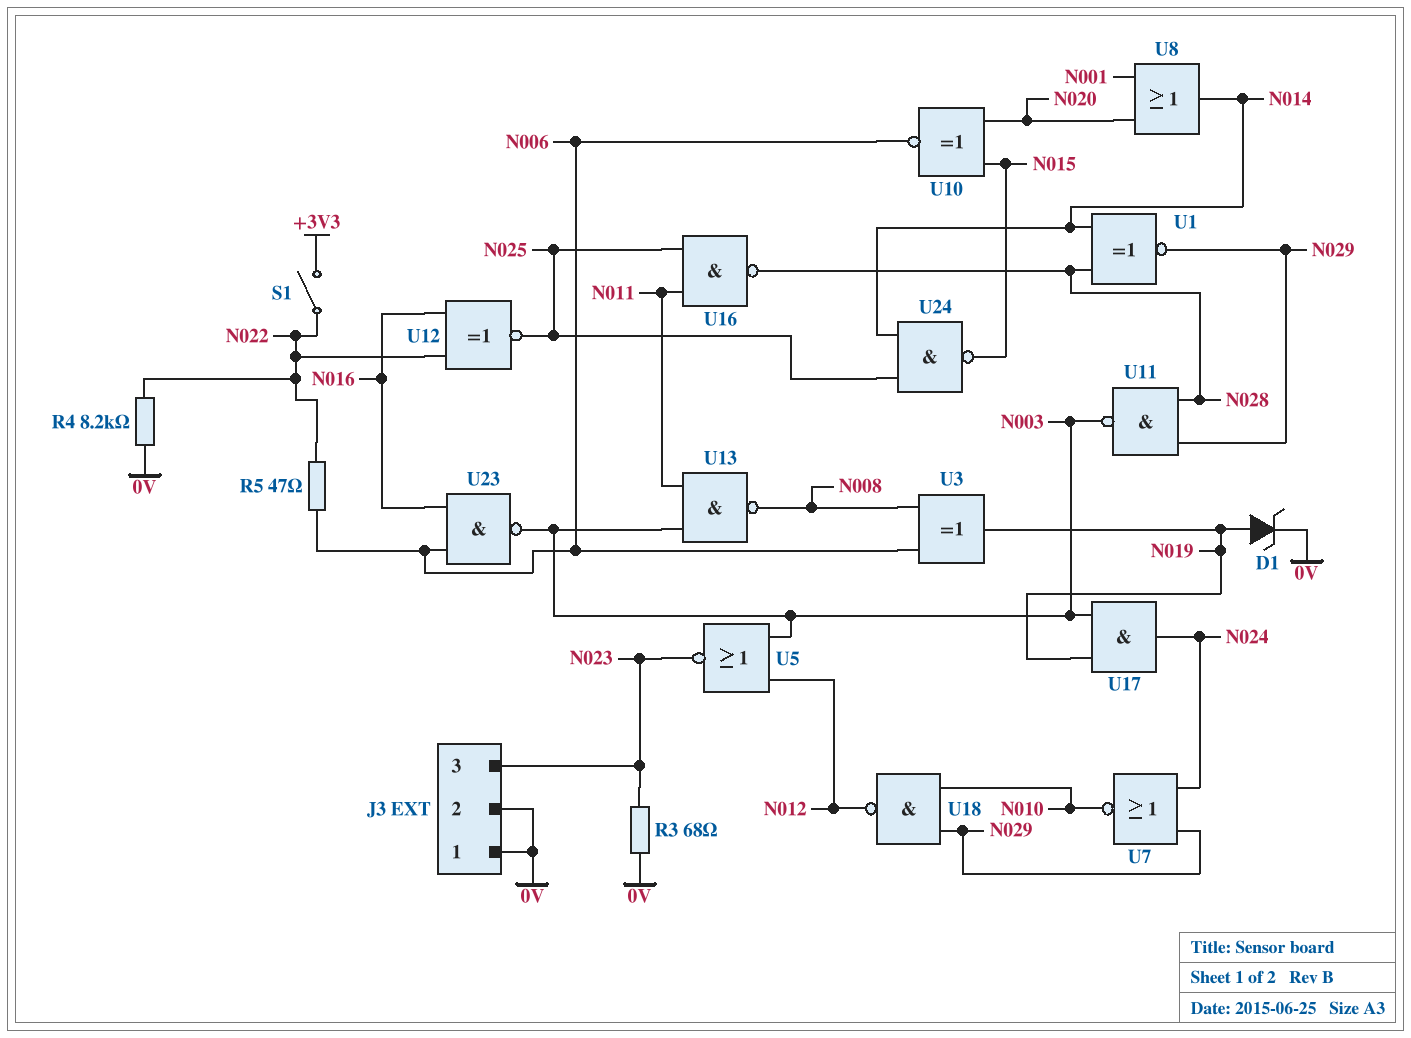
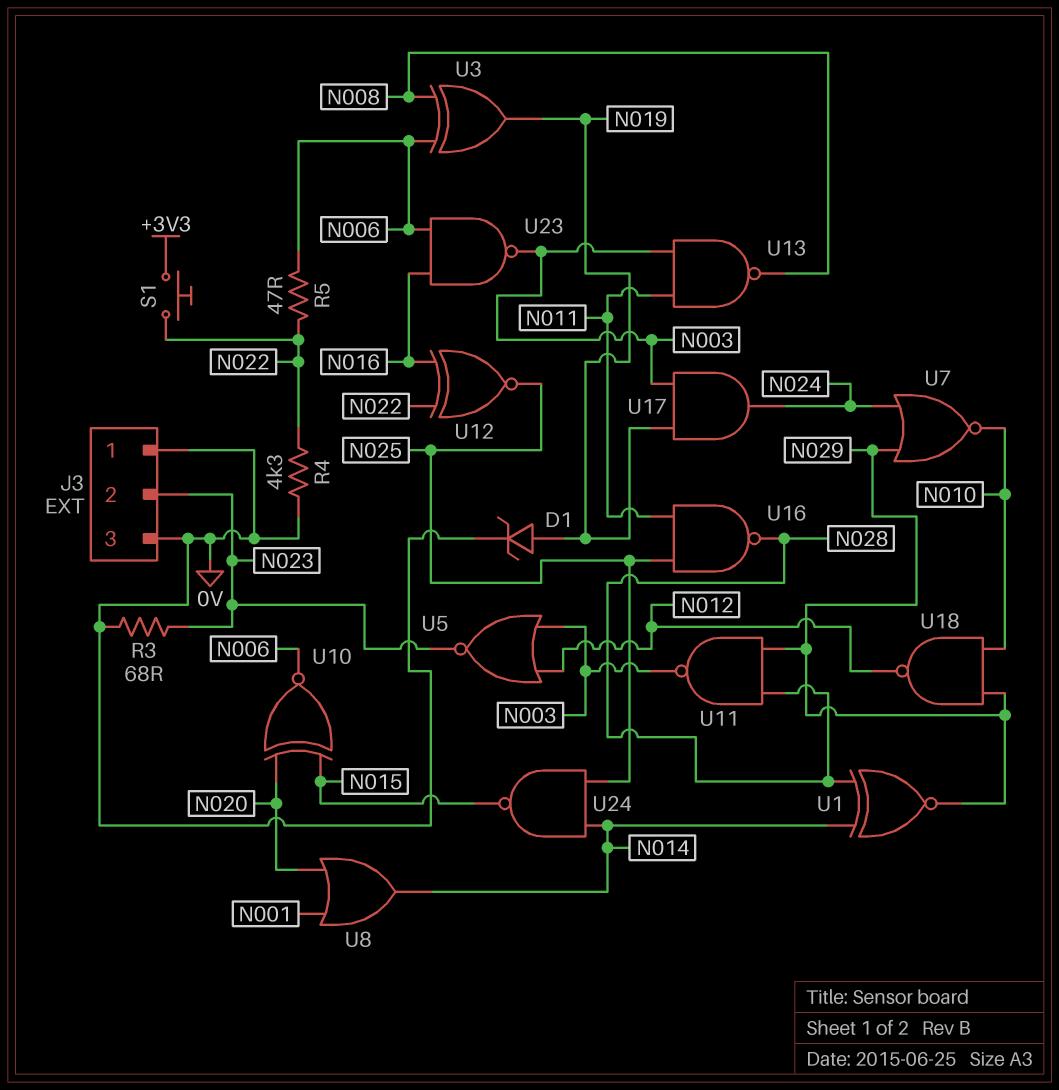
J3 pin 2: 0V -> N023
J3 pin 3: N023 -> 0V
R4: 8.2k (0V, N022) -> 4.3k (0V, N022)
S1: switch (+3V3, N022) -> button (+3V3, N022)

